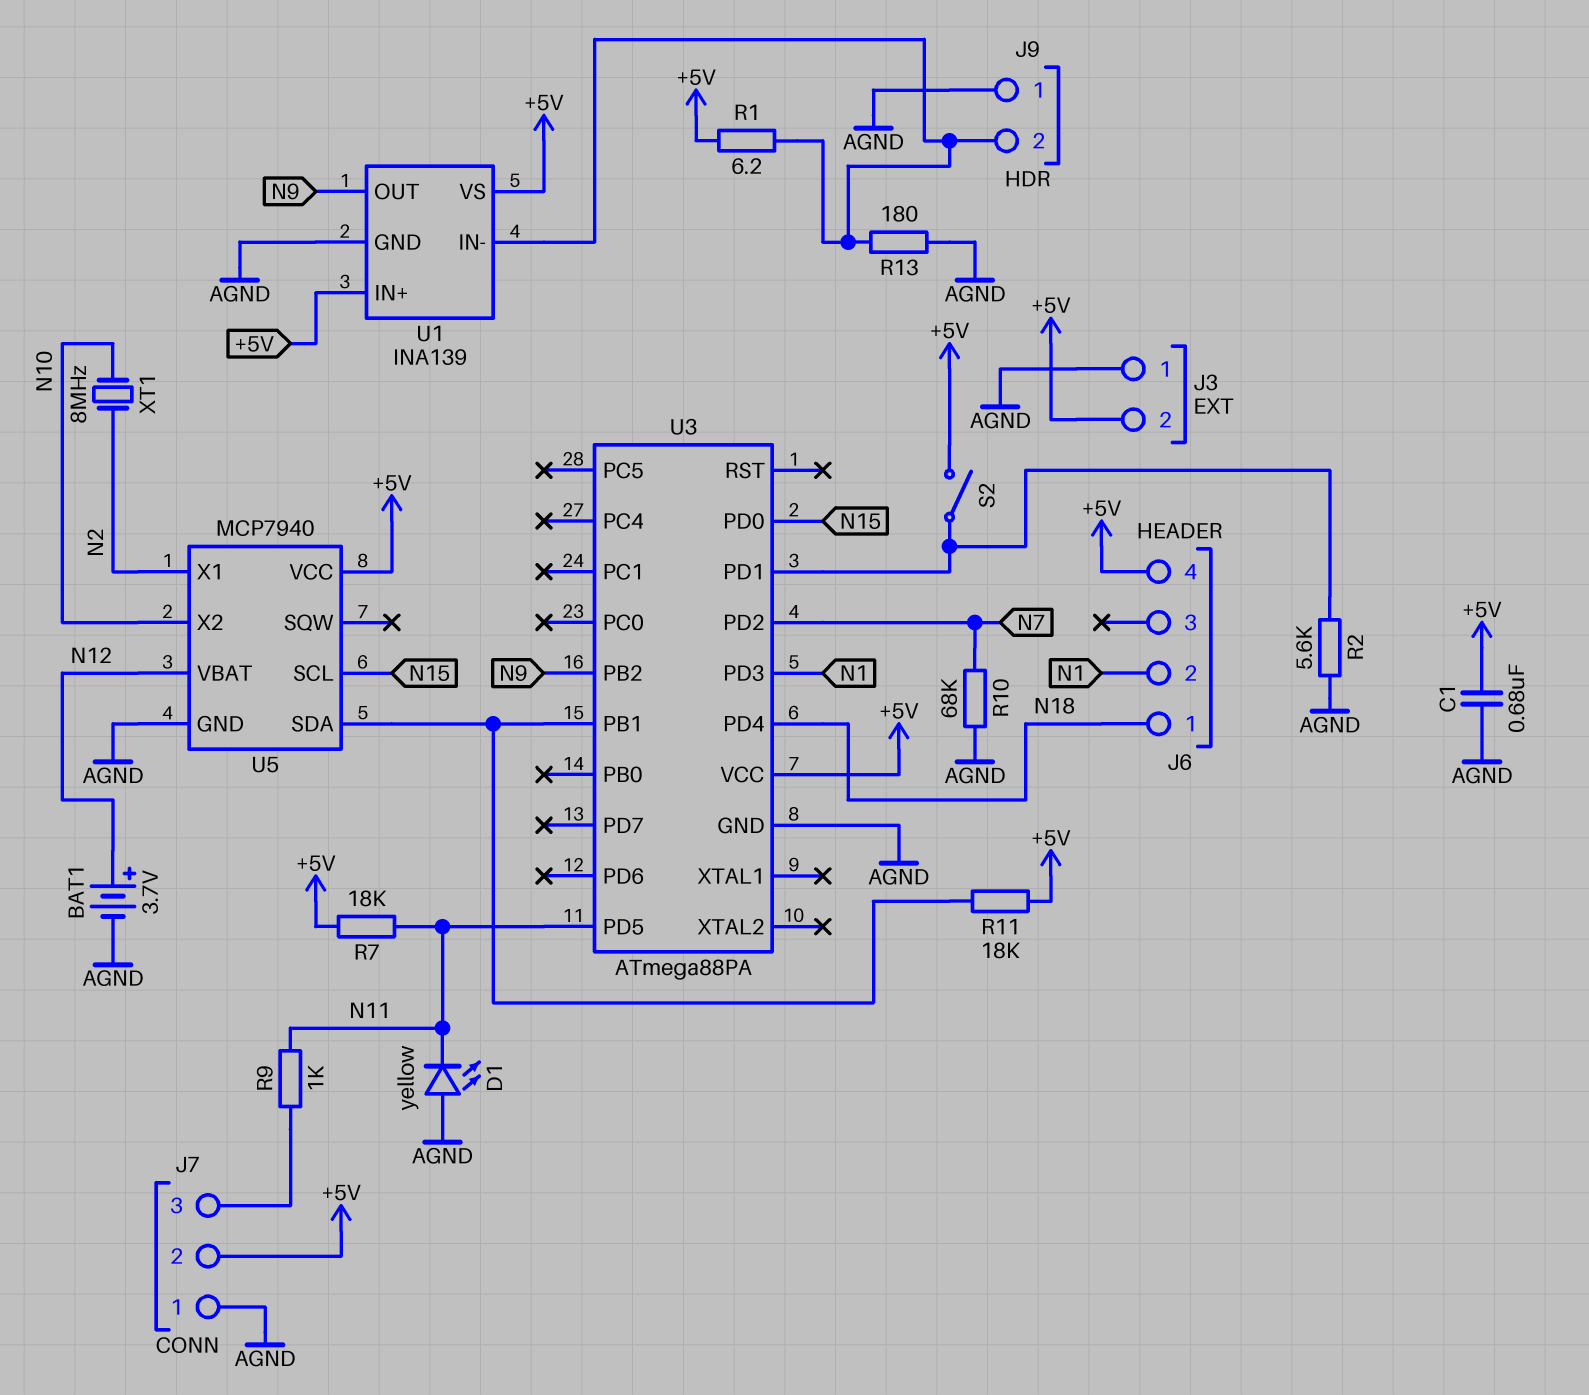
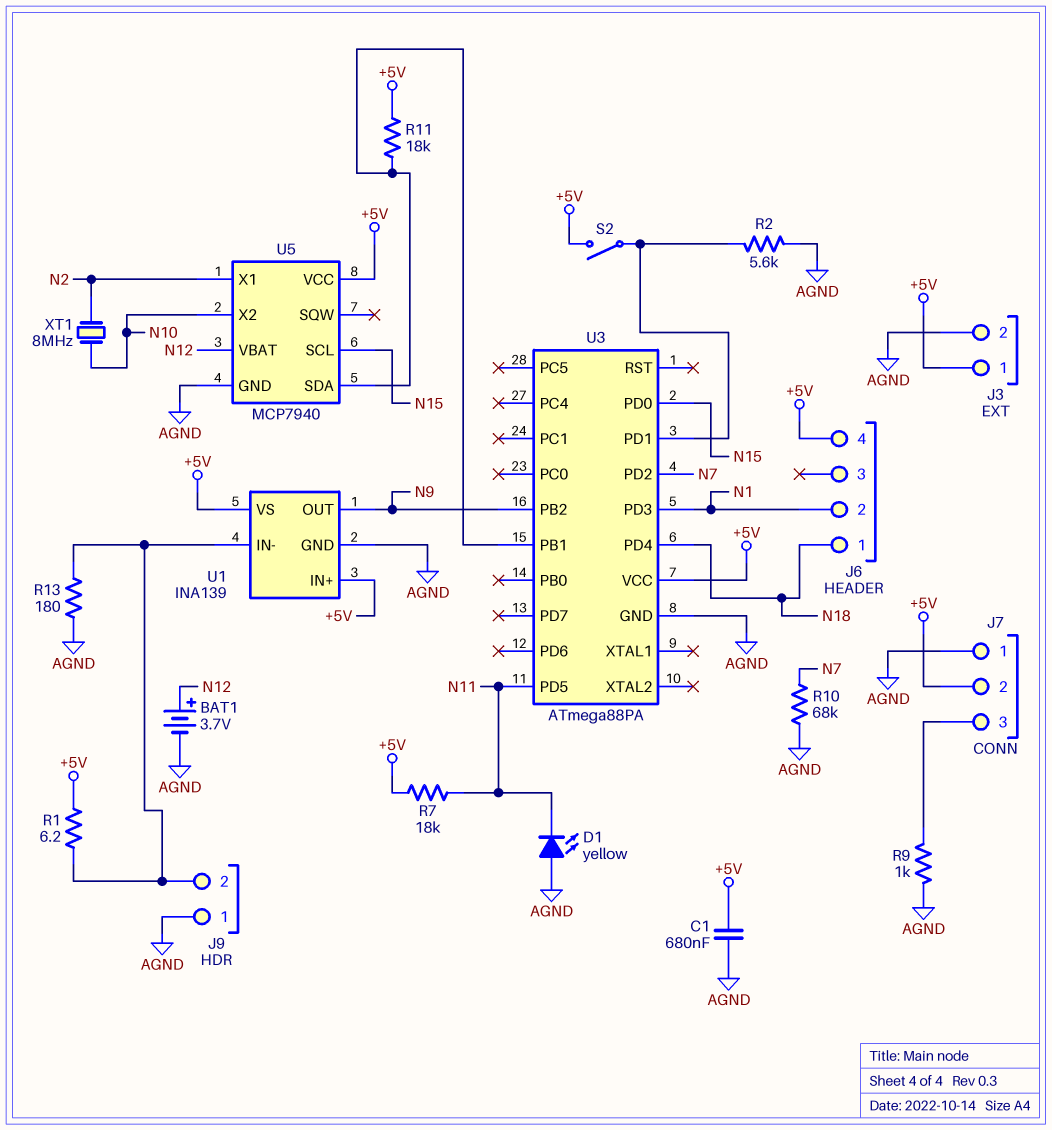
J3 pin 1: AGND -> +5V
J3 pin 2: +5V -> AGND
R9: 1k (J7/3, N11) -> 1k (AGND, J7/3)

